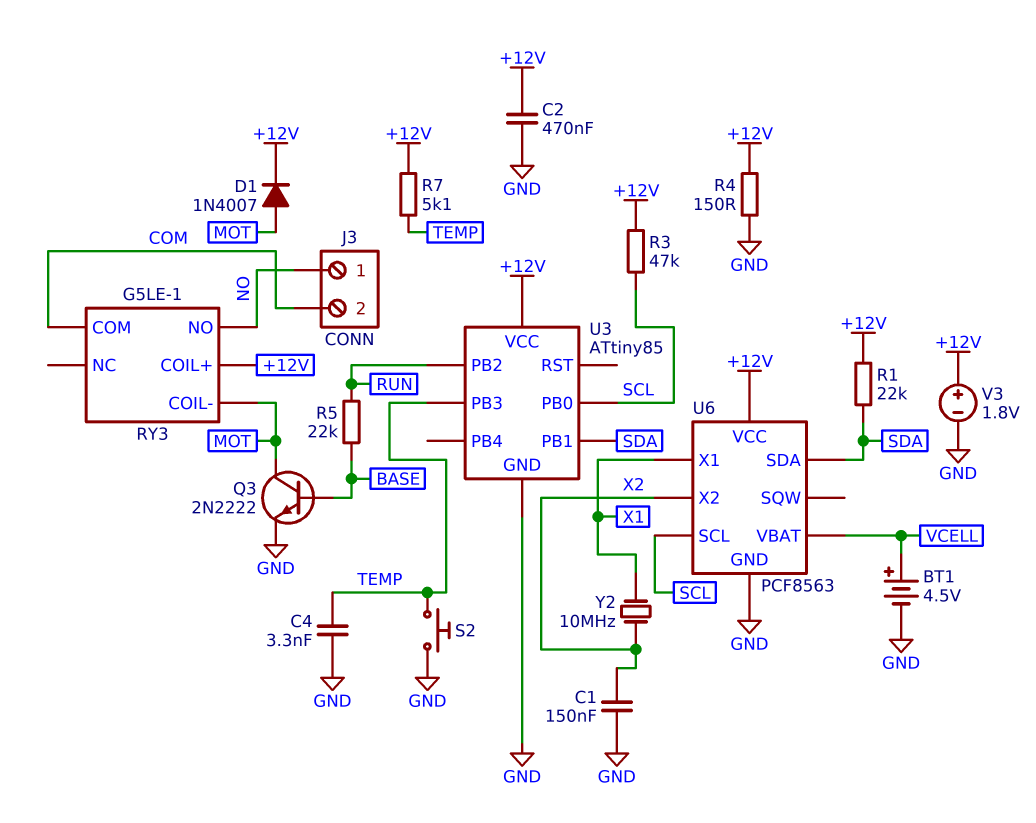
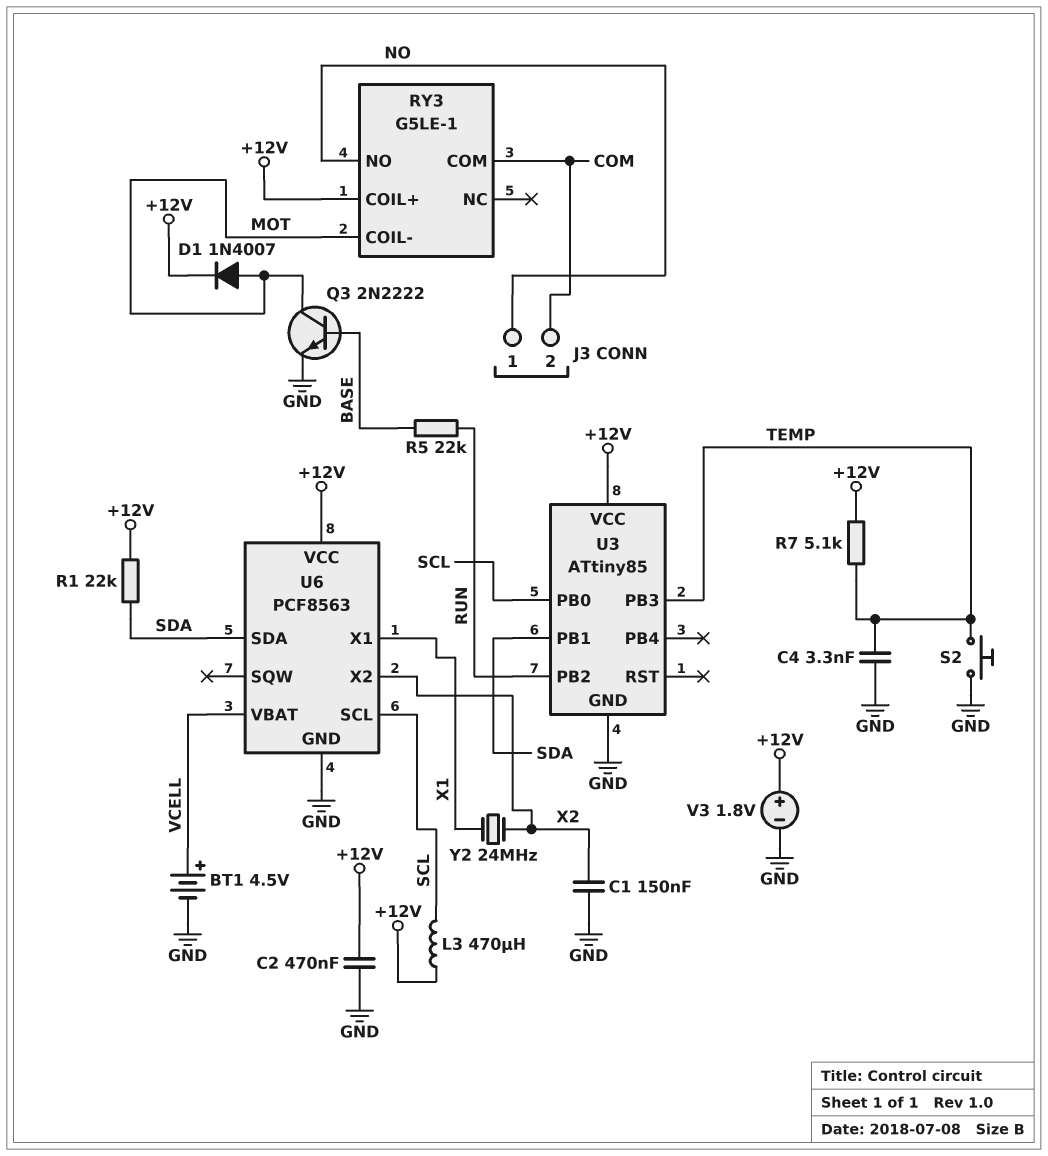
L3: none -> 470uH (+12V, SCL)
R3: 47k (+12V, SCL) -> none
R4: 150 (+12V, GND) -> none
Y2: 10MHz (X1, X2) -> 24MHz (X1, X2)

